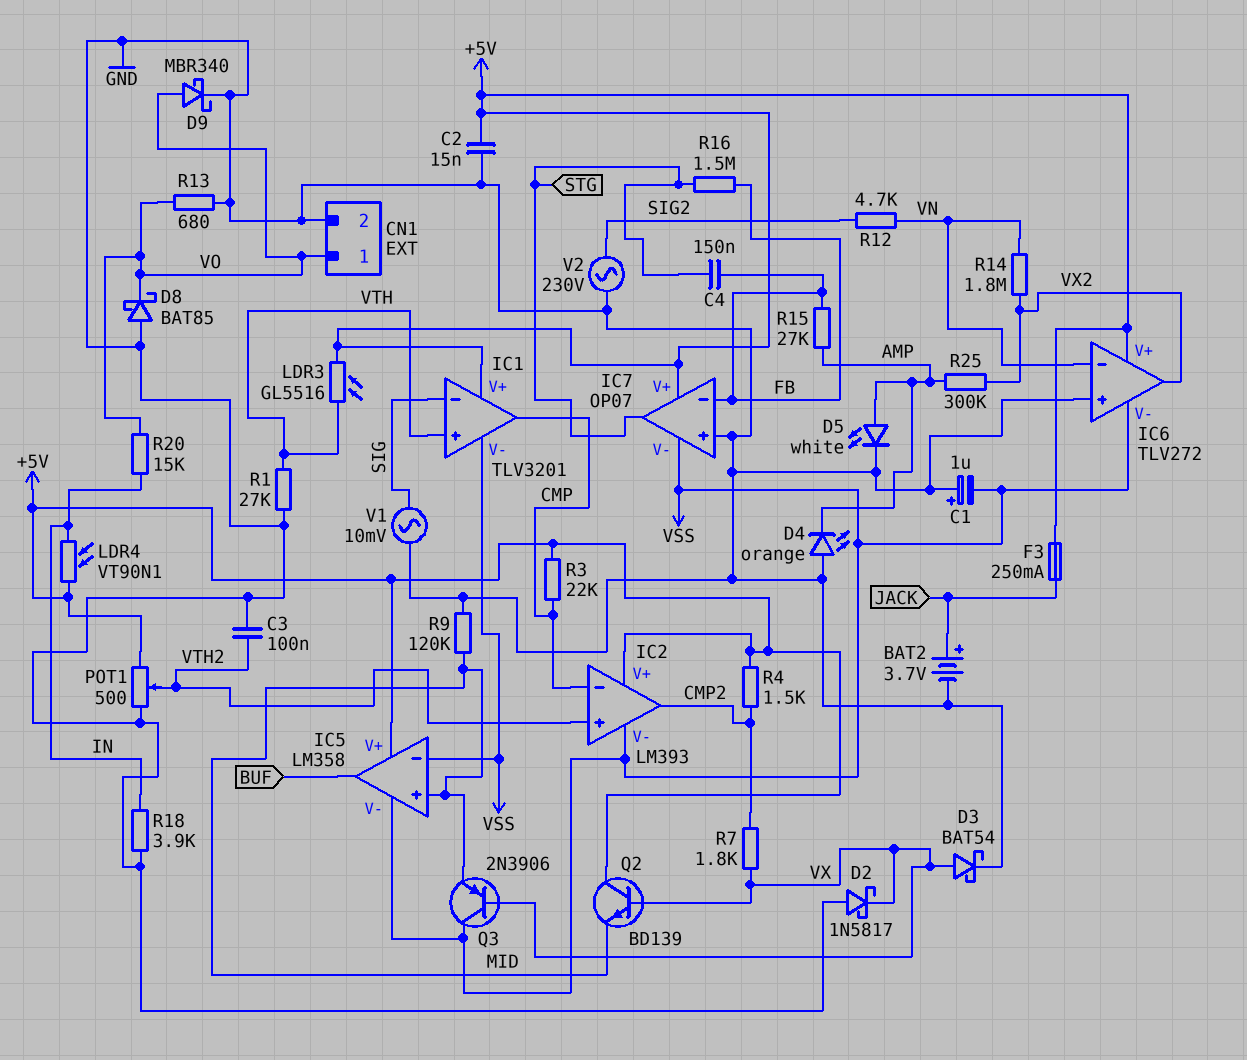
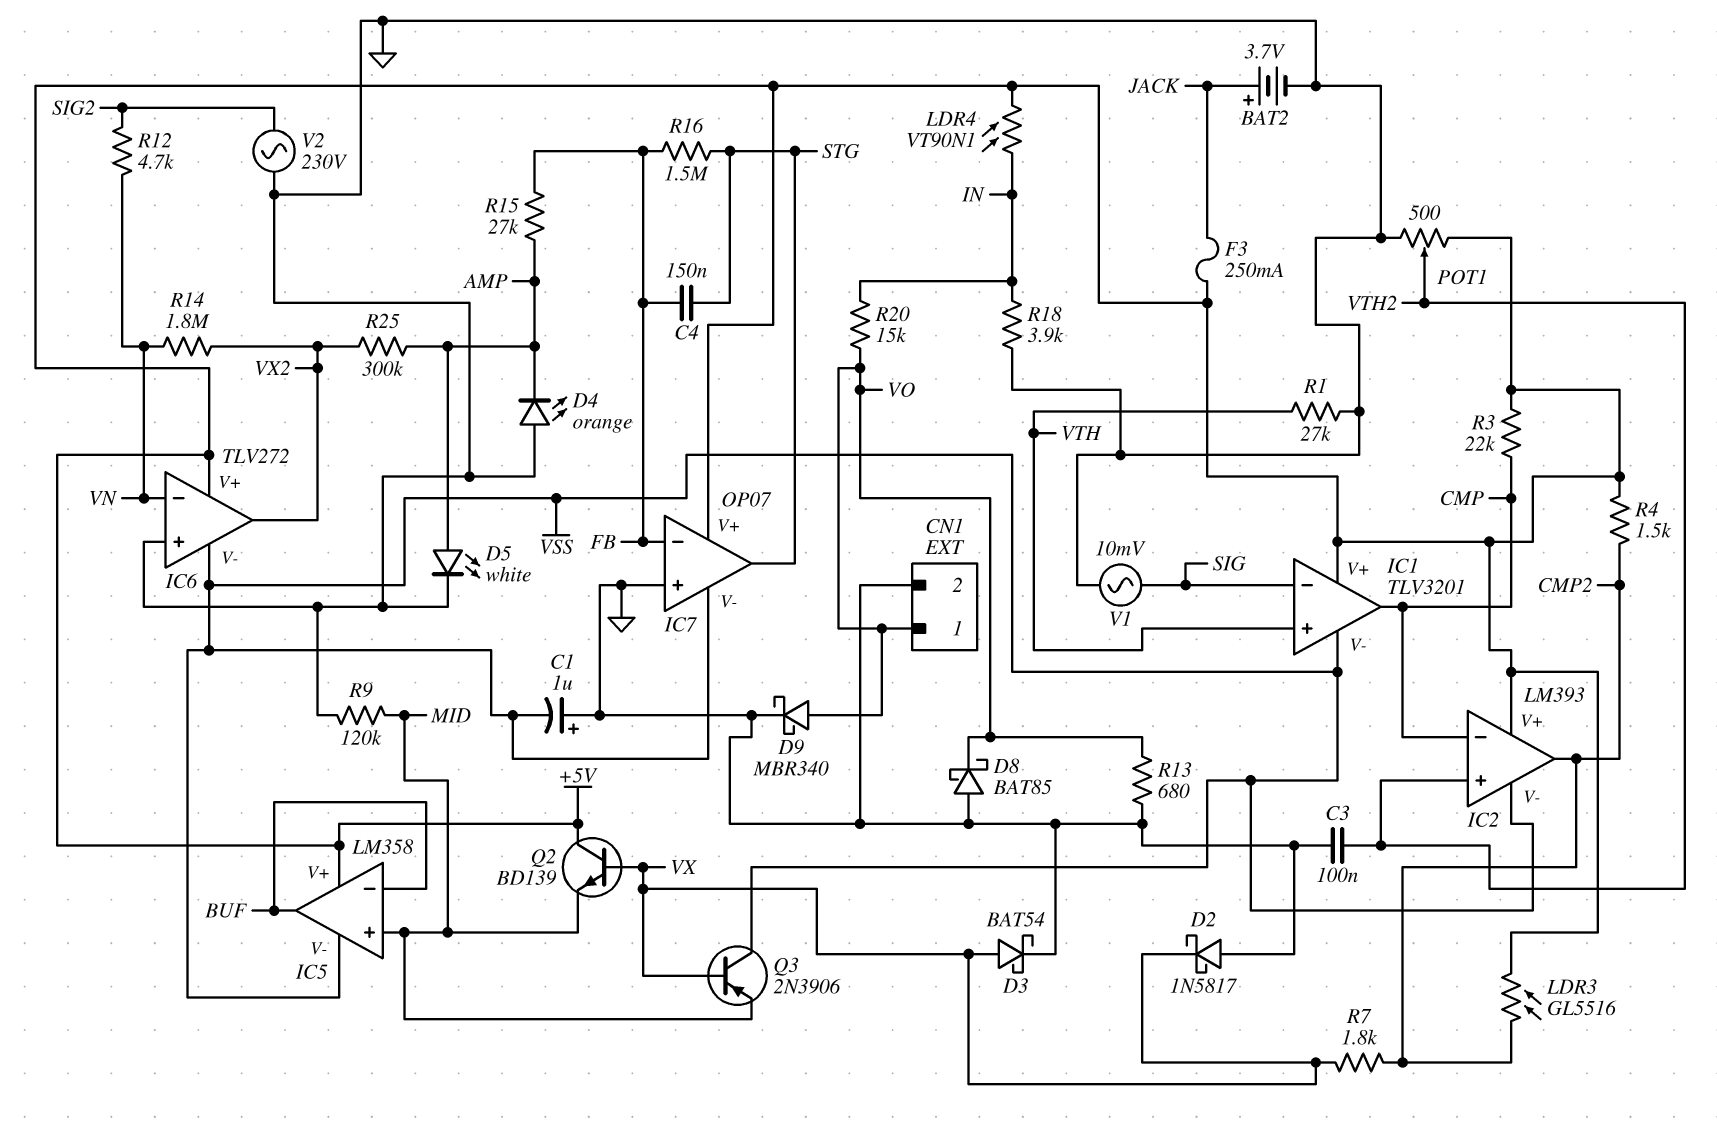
C2: 15nF (+5V, GND) -> none
IC5 pin in-: VSS -> BUF
LDR3: GL5516 (+5V, VTH) -> GL5516 (+5V, CMP2)

